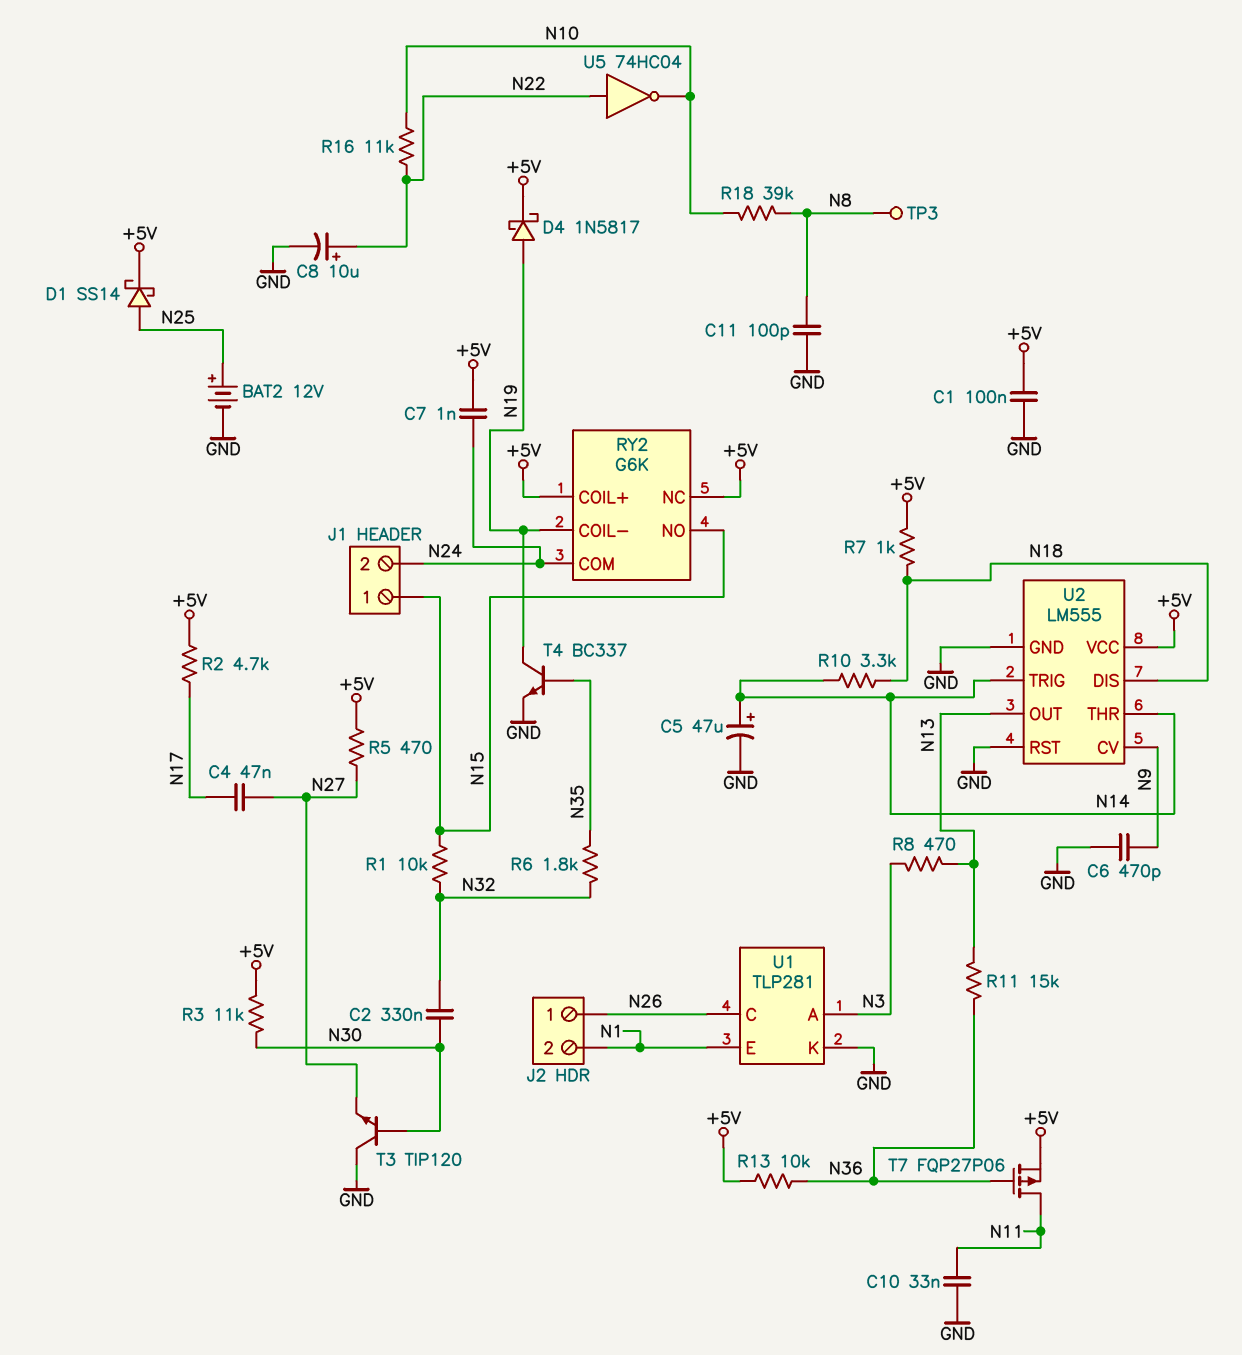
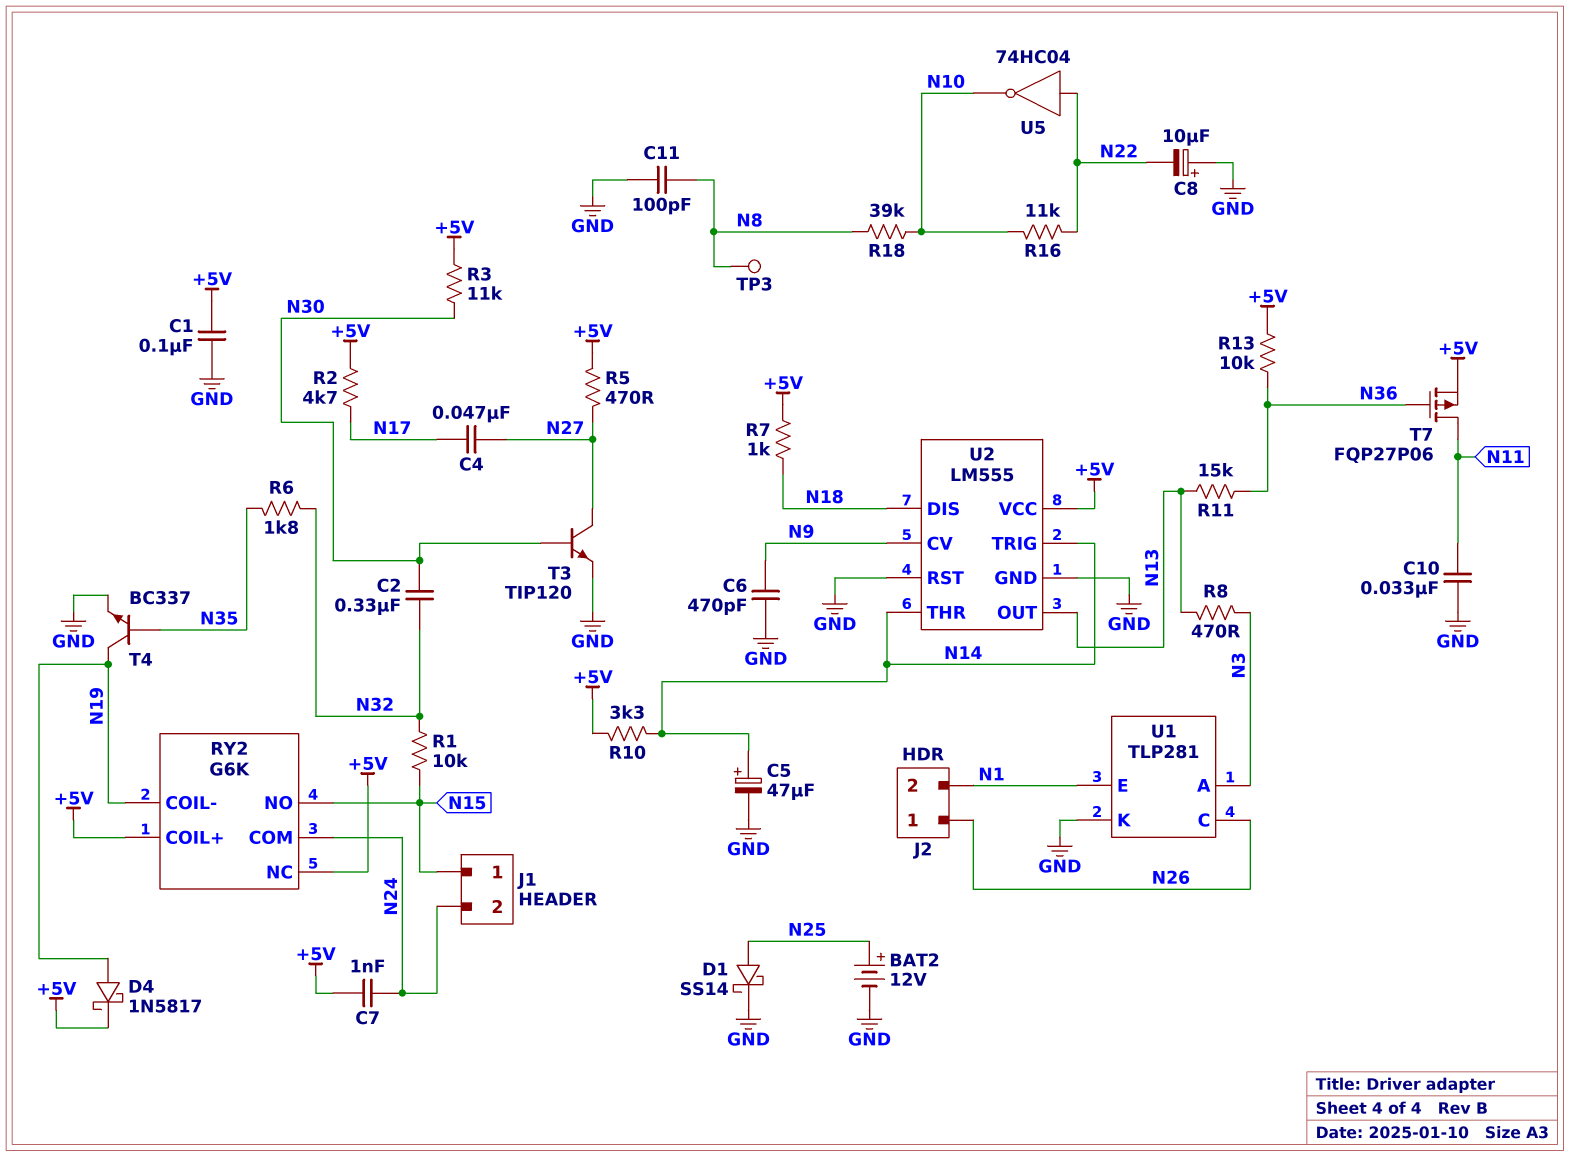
C8: 10uF (plus N22, minus GND) -> 10uF (plus GND, minus N22)
D1: schottky SS14 (A N25, K +5V) -> schottky SS14 (A N25, K GND)
R10: 3.3k (N14, N18) -> 3.3k (+5V, N14)
T3: NPN TIP120 (B N30, C GND, E N27) -> NPN TIP120 (B N30, C N27, E GND)

